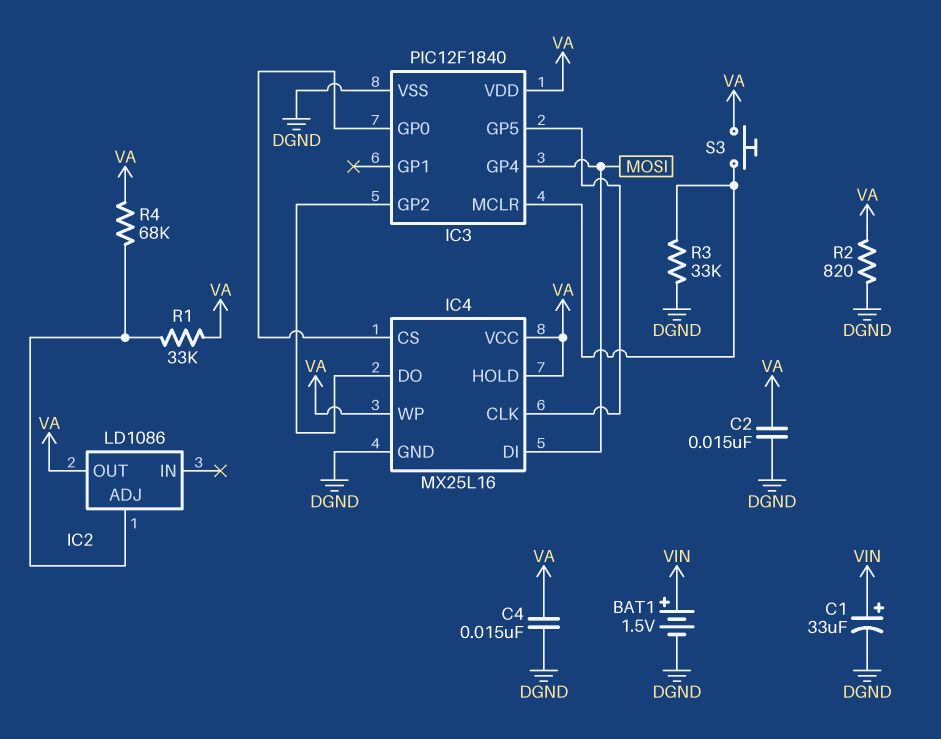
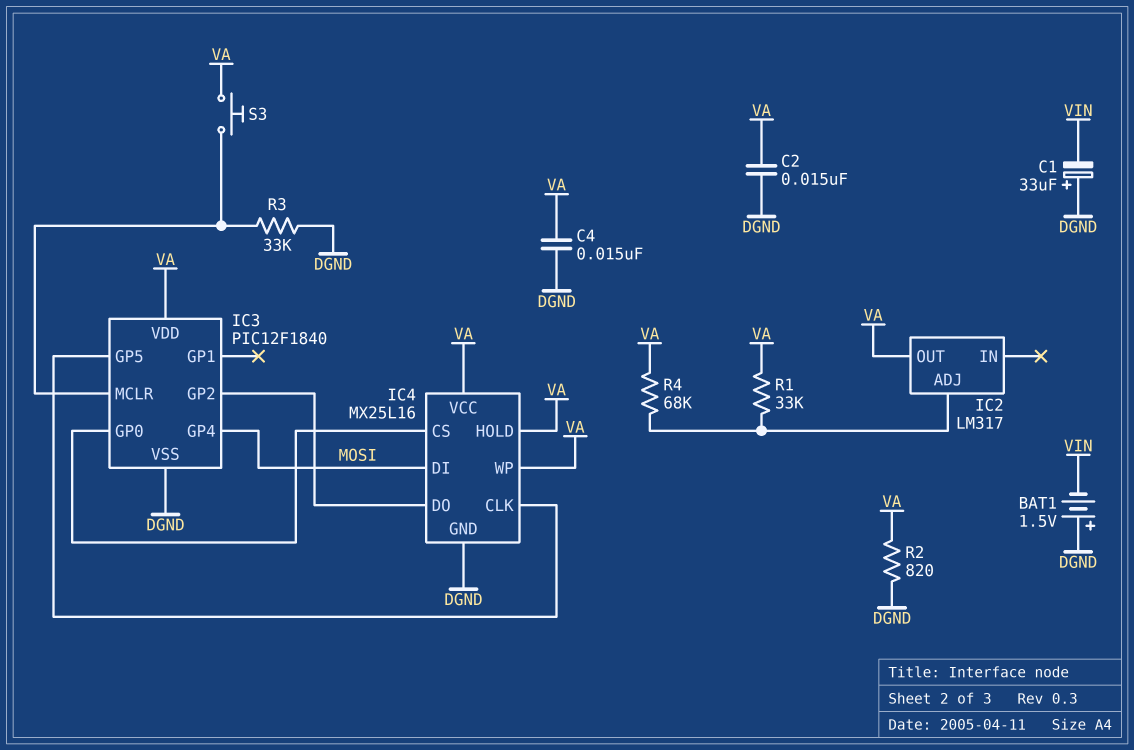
BAT1: 1.5V (plus VIN, minus DGND) -> 1.5V (plus DGND, minus VIN)
C1: 33uF (plus VIN, minus DGND) -> 33uF (plus DGND, minus VIN)
IC2: LD1086 -> LM317

